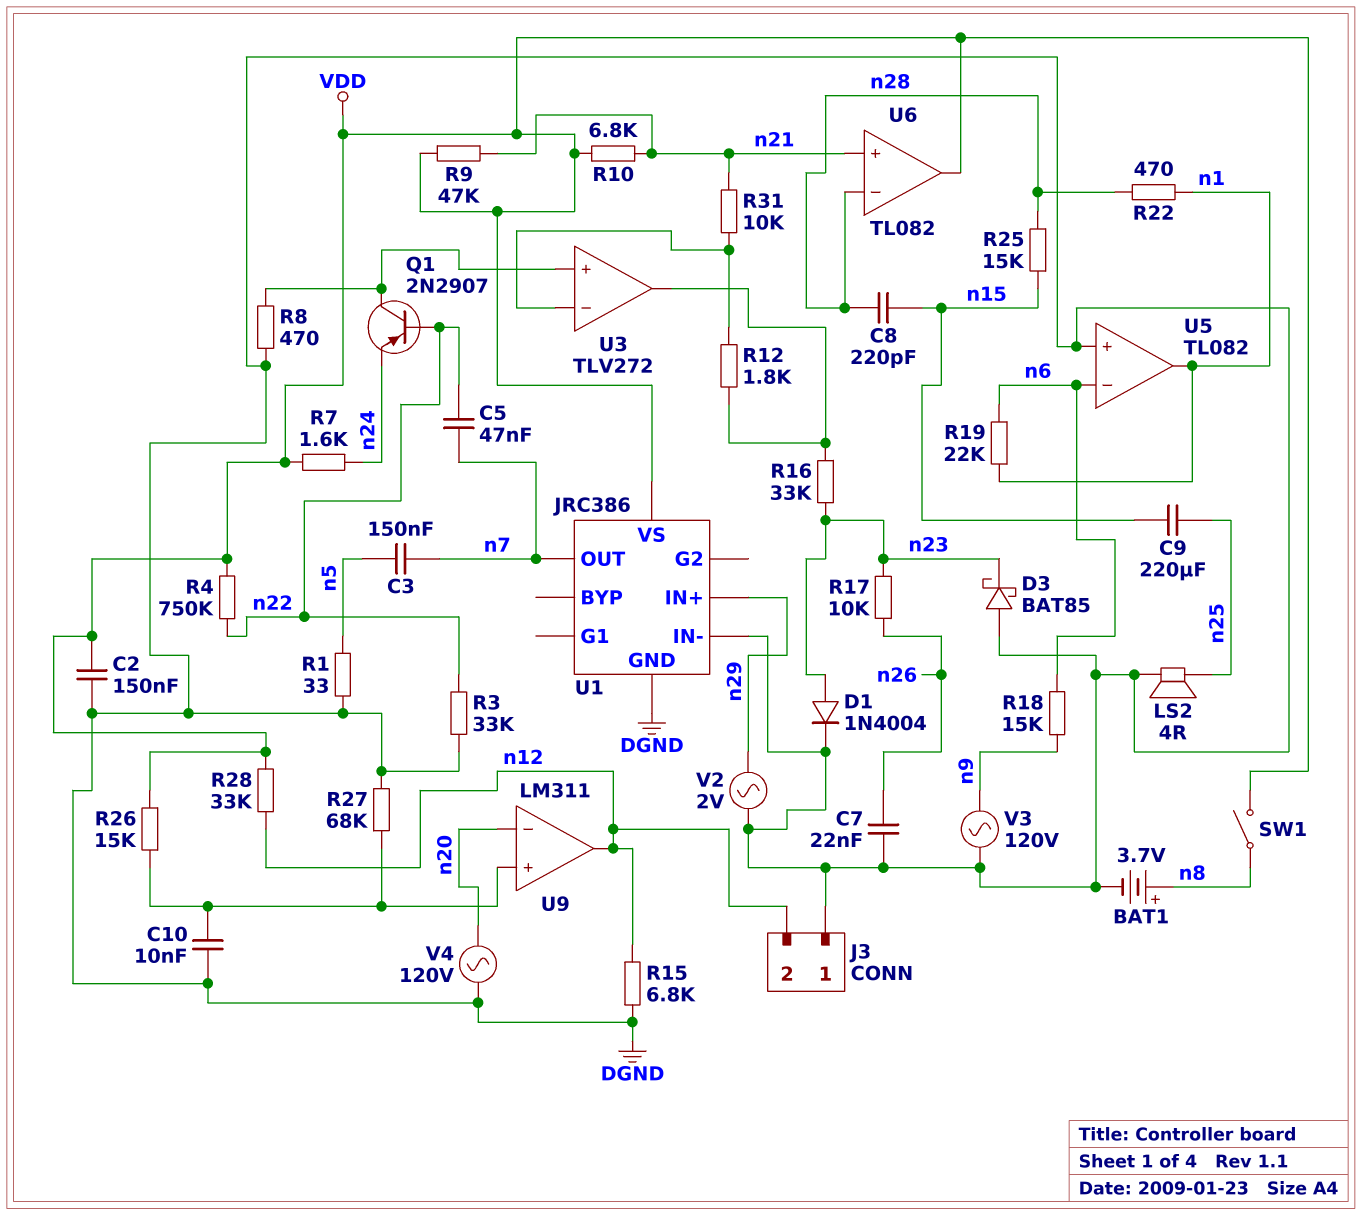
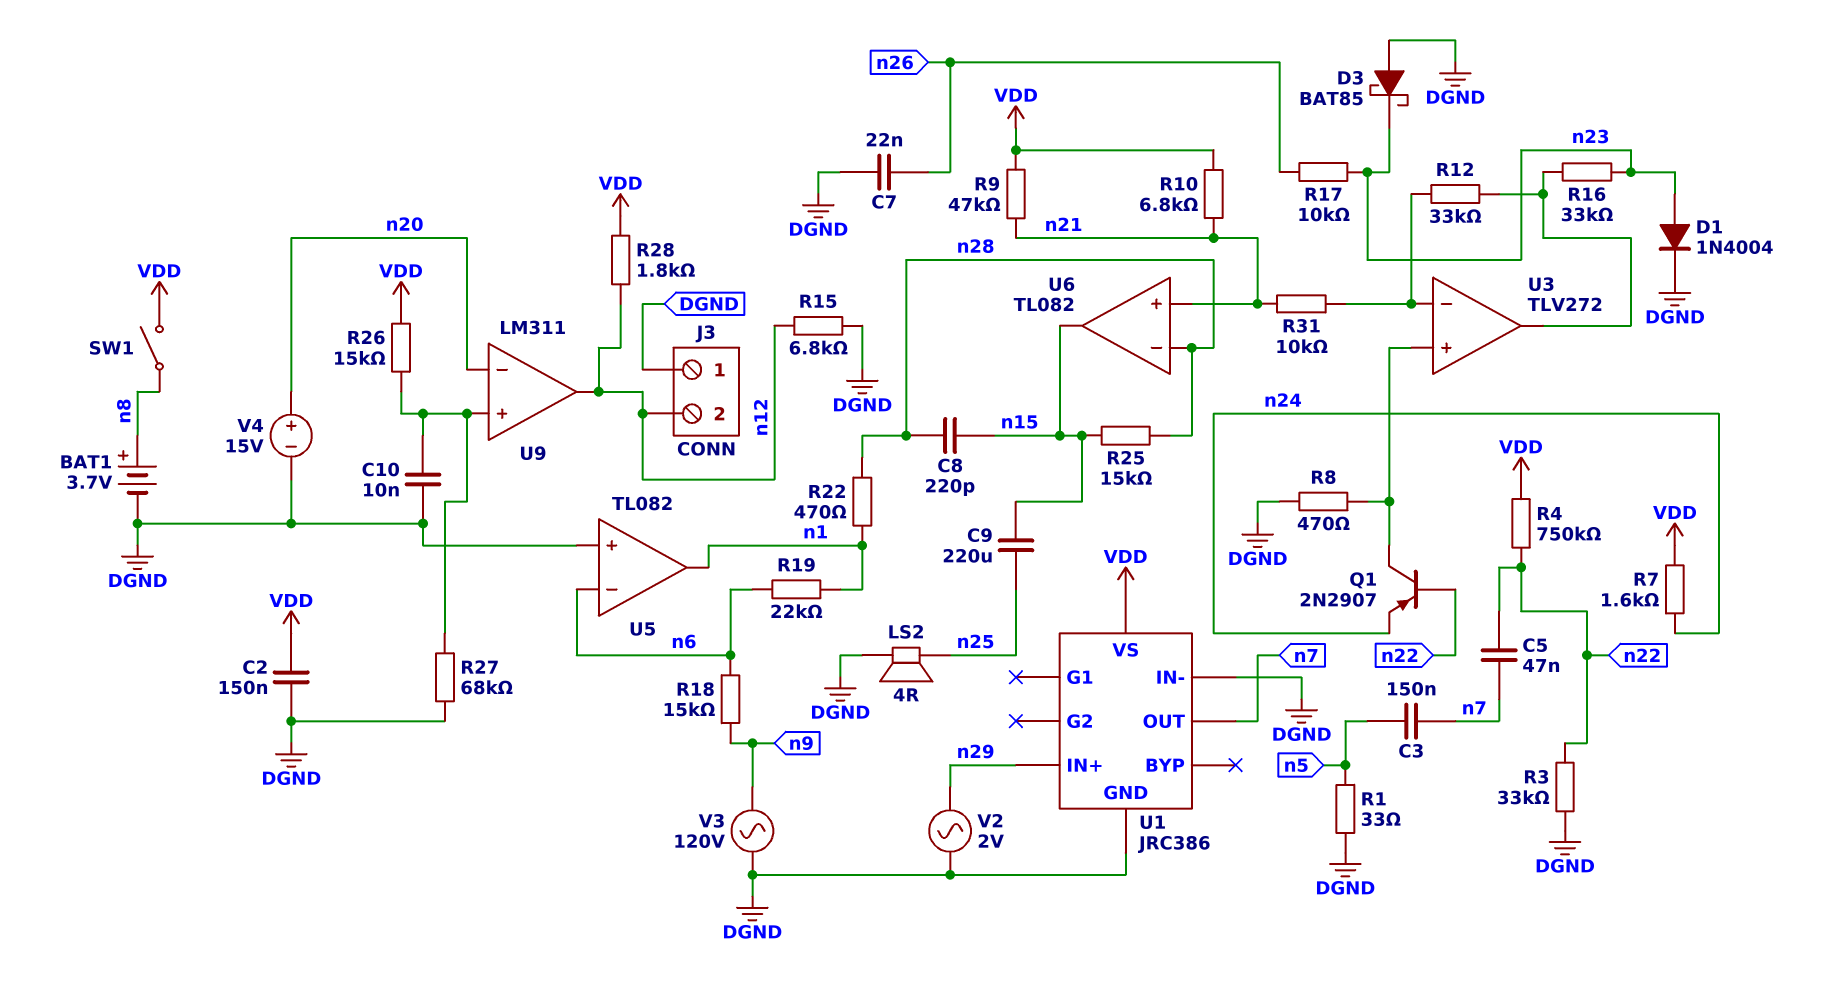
R12: 1.8k (U3/in-, U3/out) -> 33k (U3/in-, U3/out)
R28: 33k (VDD, n12) -> 1.8k (VDD, n12)
U6 pin out: VDD -> n15
V4: AC 120V (DGND, n20) -> 15V (plus n20, minus DGND)

